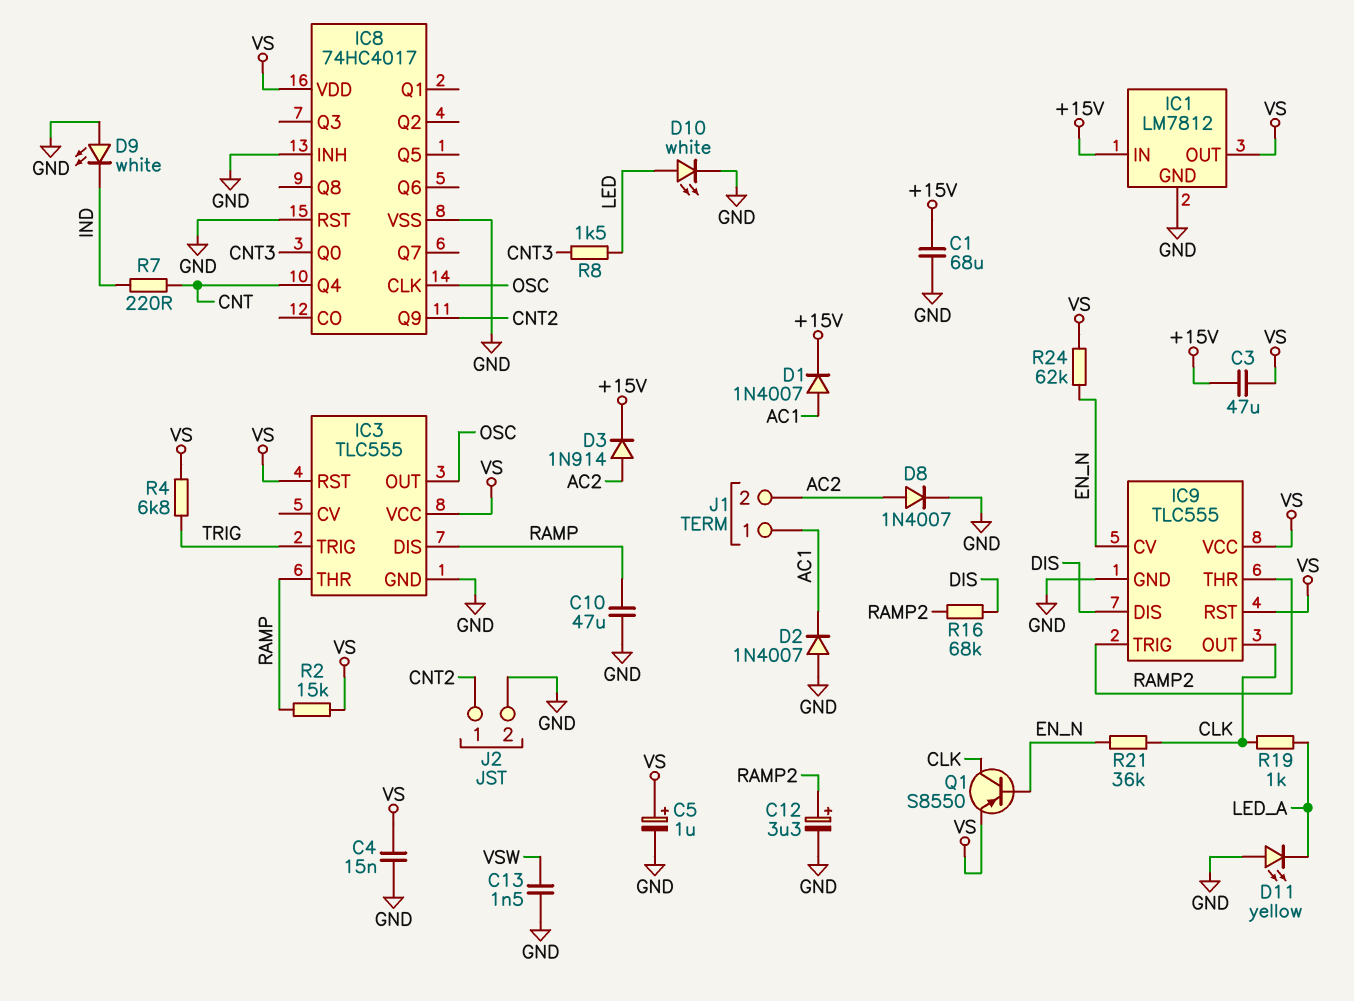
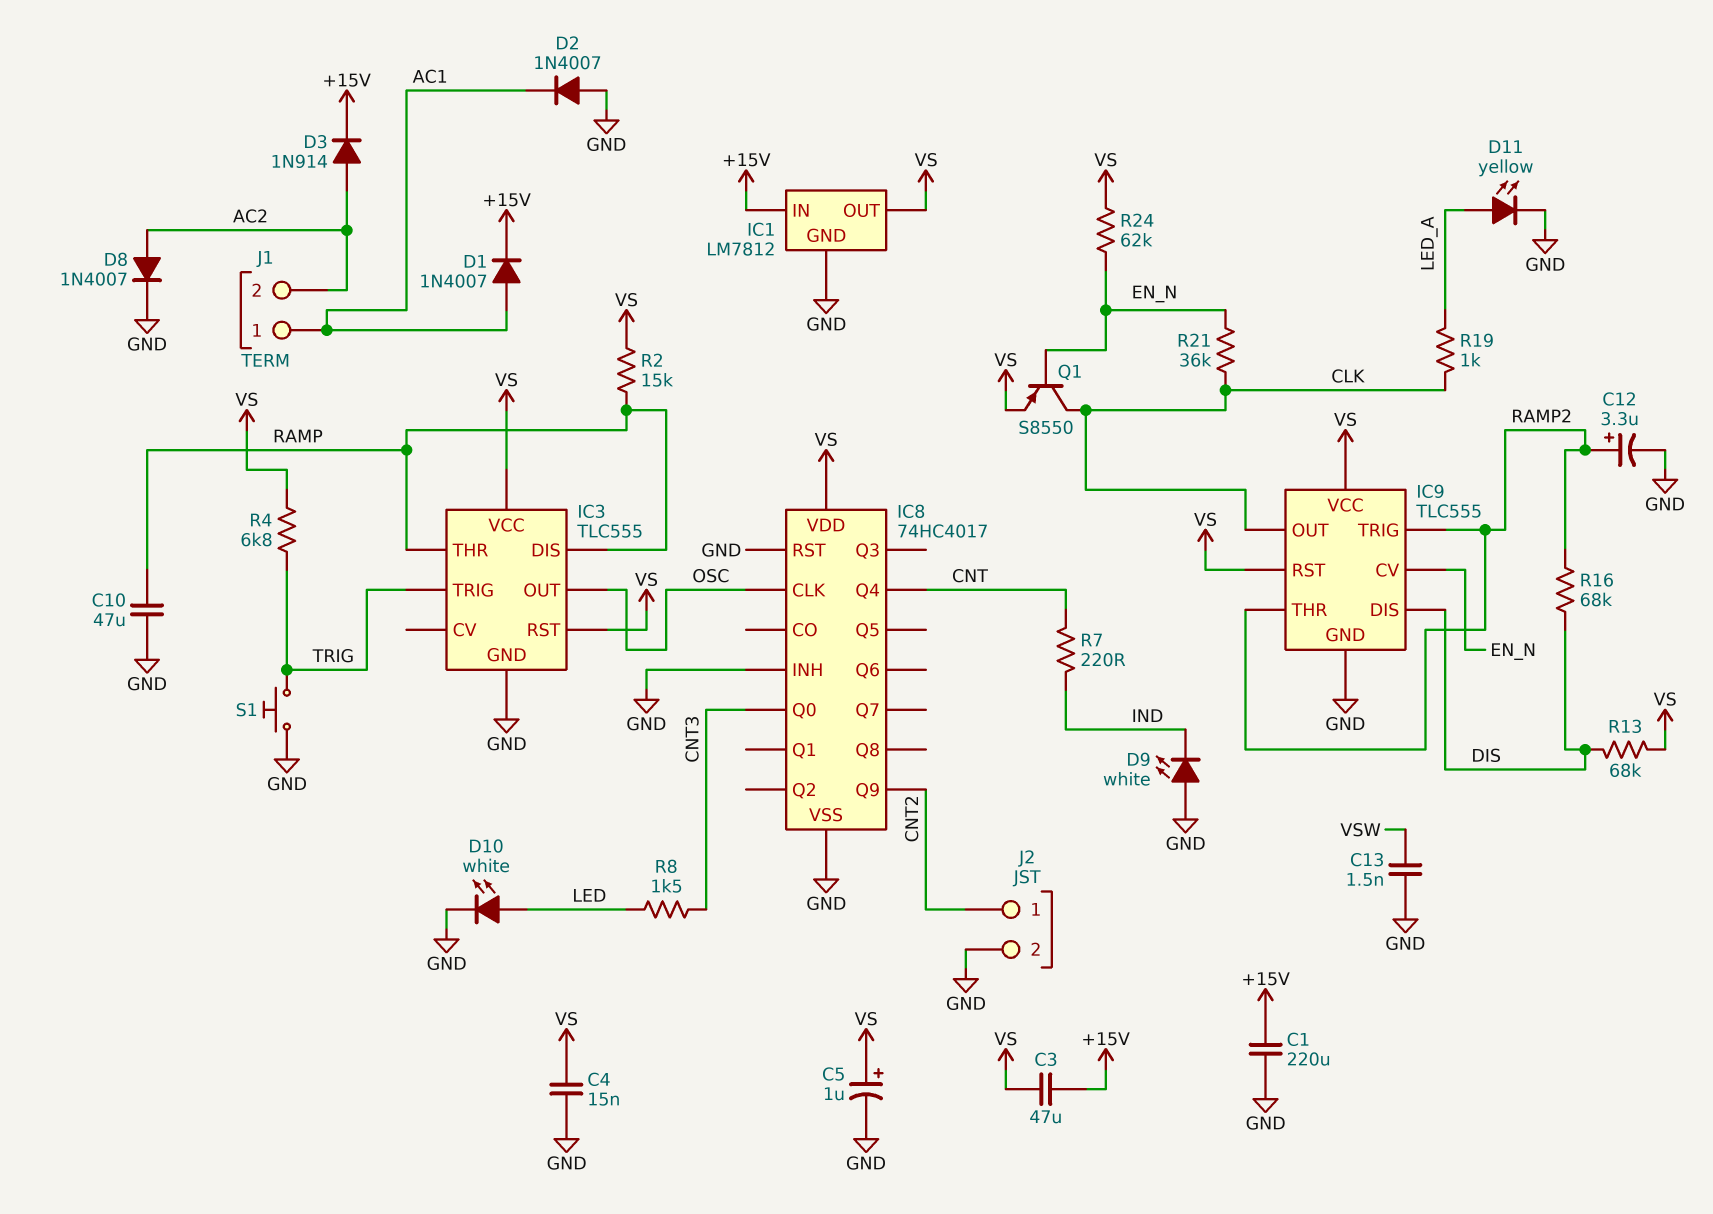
C1: 68uF (+15V, GND) -> 220uF (+15V, GND)
D11: LED yellow (A GND, K LED_A) -> LED yellow (A LED_A, K GND)
R13: none -> 68k (DIS, VS)
S1: none -> button (GND, TRIG)

